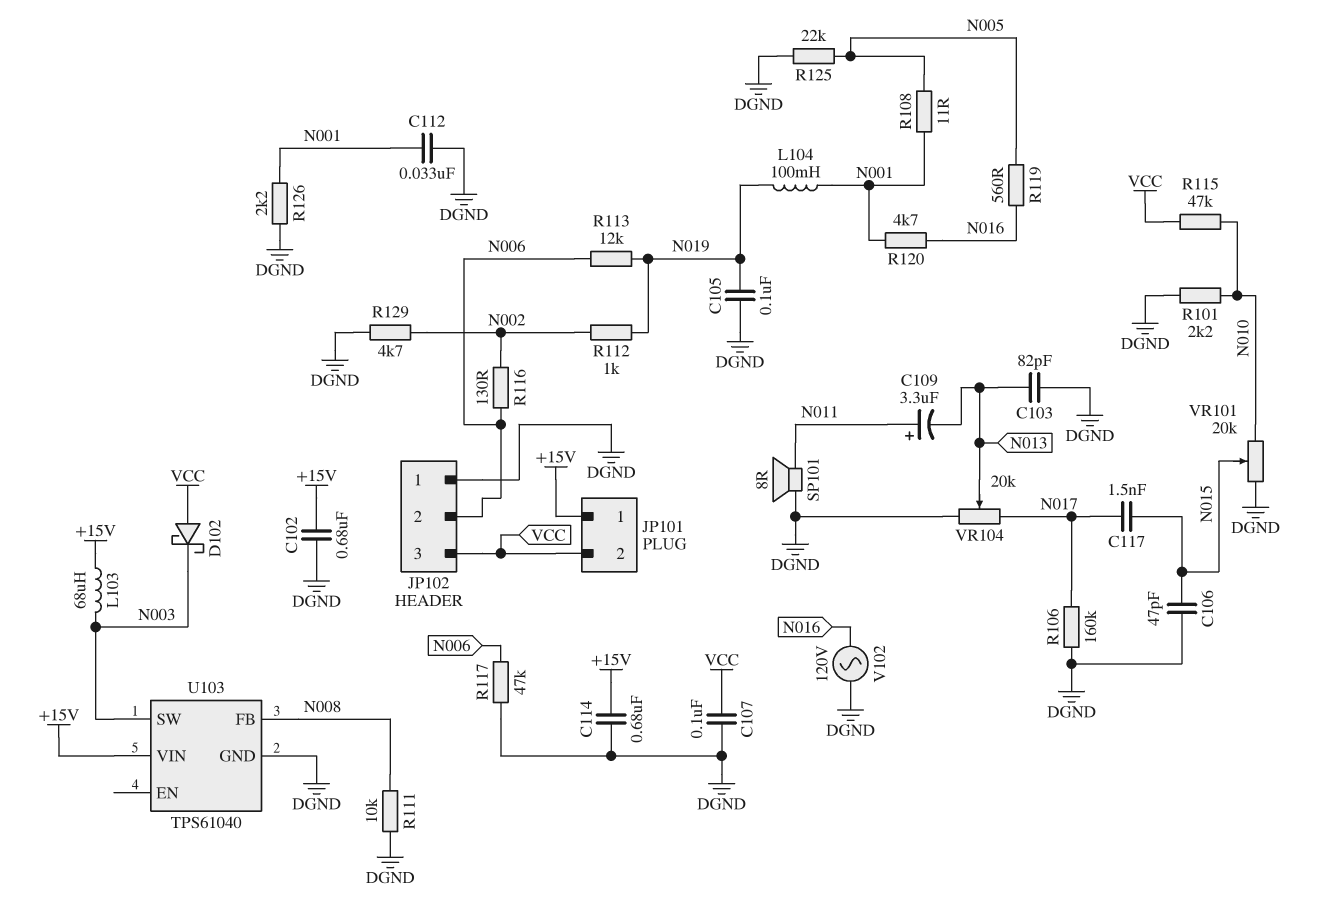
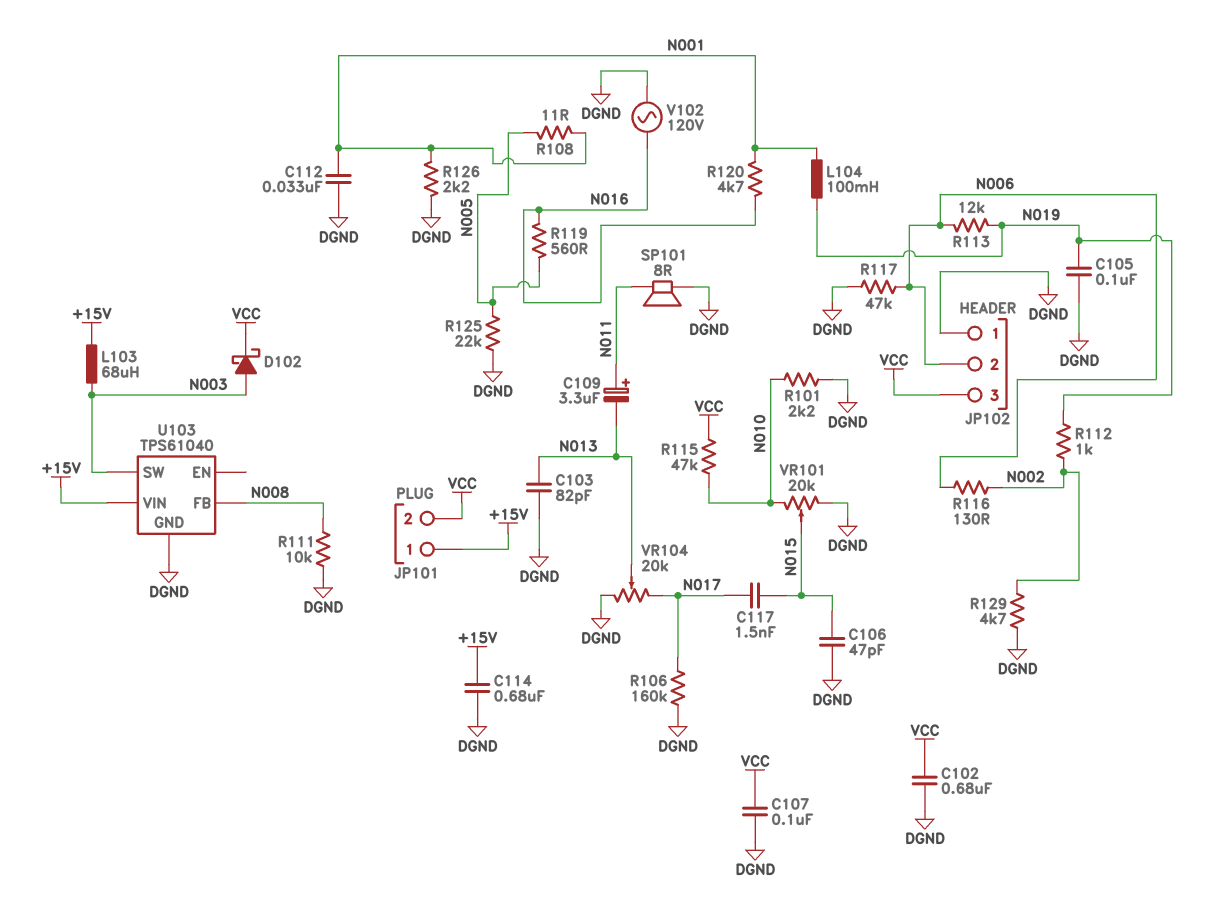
C102: 680nF (+15V, DGND) -> 680nF (DGND, VCC)
D102: schottky (A VCC, K N003) -> schottky (A N003, K VCC)

